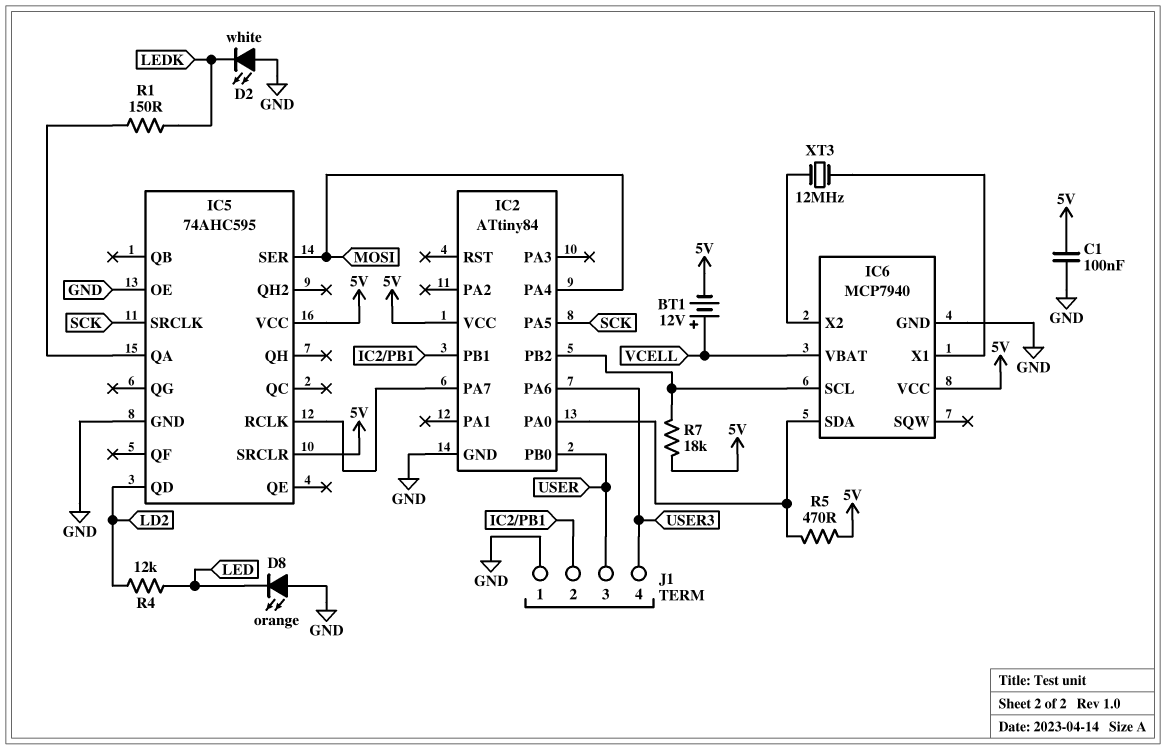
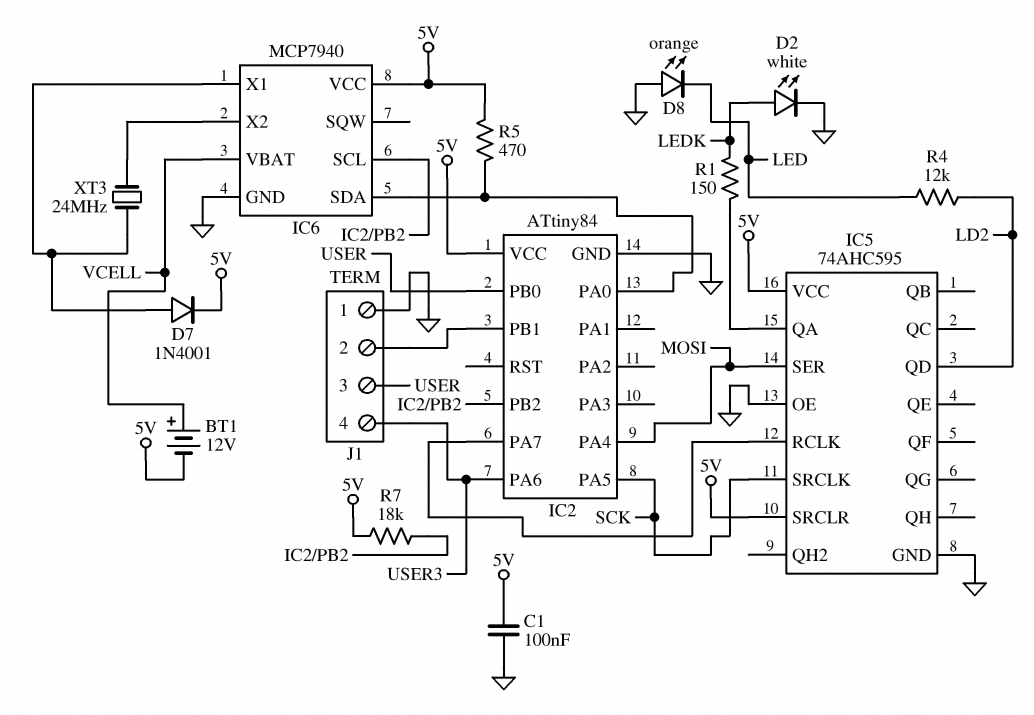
D2: LED white (A GND, K LEDK) -> LED white (A LEDK, K GND)
D7: none -> diode 1N4001 (A IC6/X1, K 5V)
XT3: 12MHz (IC6/X1, IC6/X2) -> 24MHz (IC6/X1, IC6/X2)

